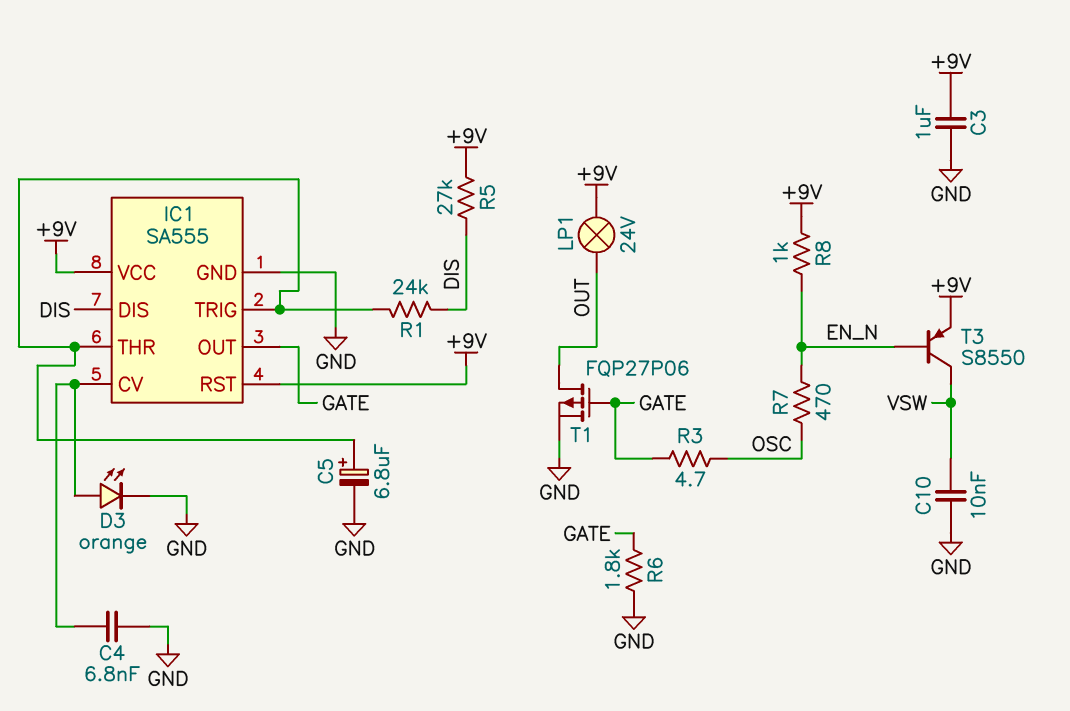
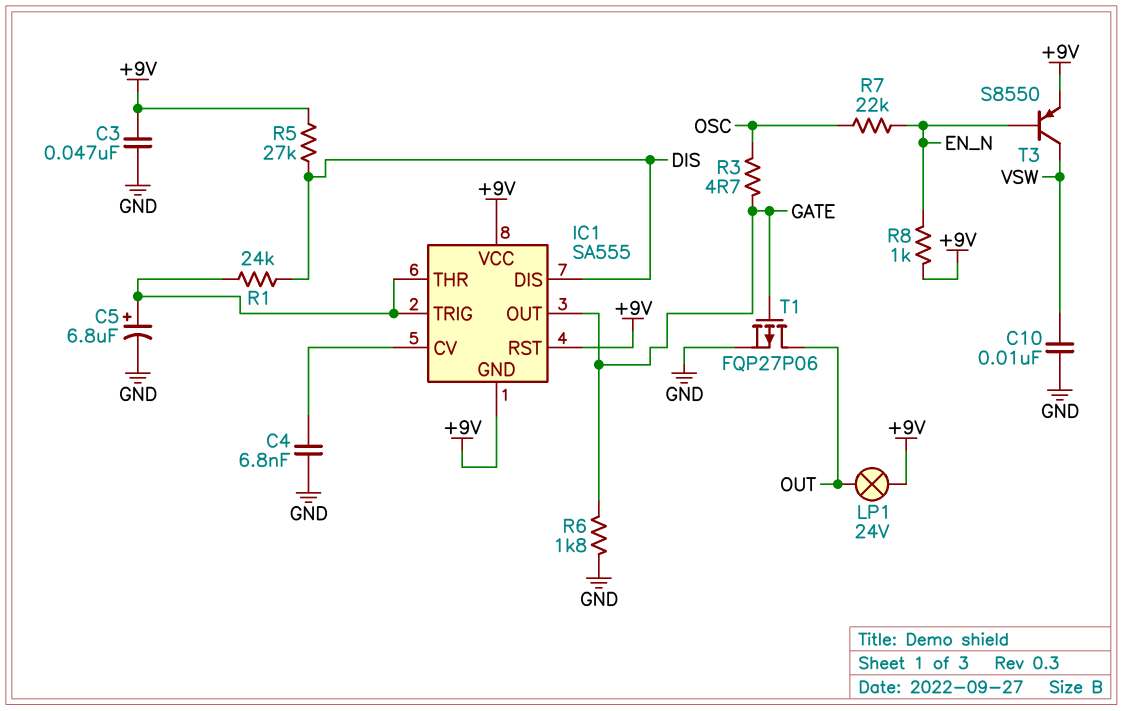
C3: 1uF (+9V, GND) -> 47nF (+9V, GND)
D3: LED orange (A IC1/CV, K GND) -> none
IC1 pin GND: GND -> +9V
R7: 470 (EN_N, OSC) -> 22k (EN_N, OSC)

